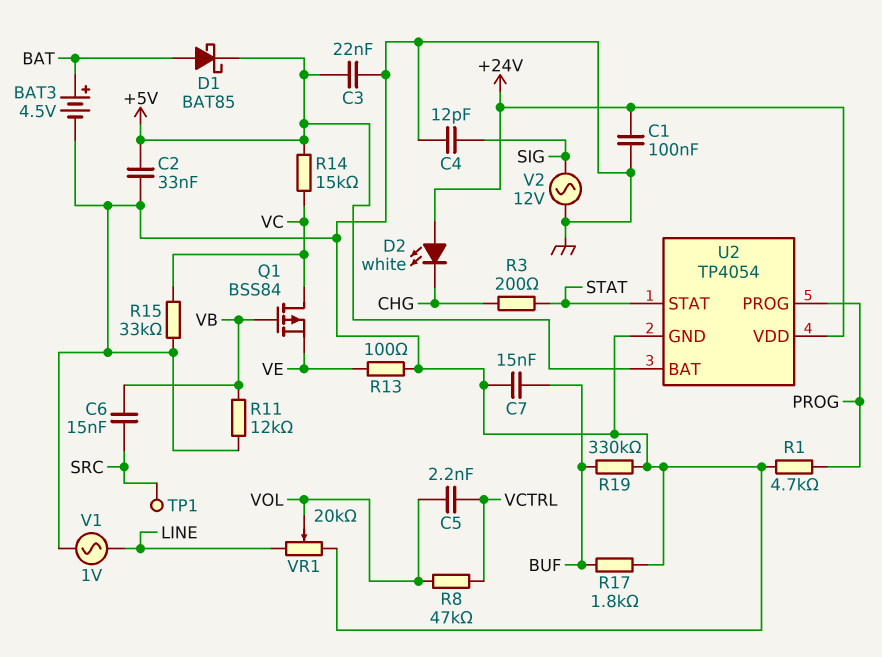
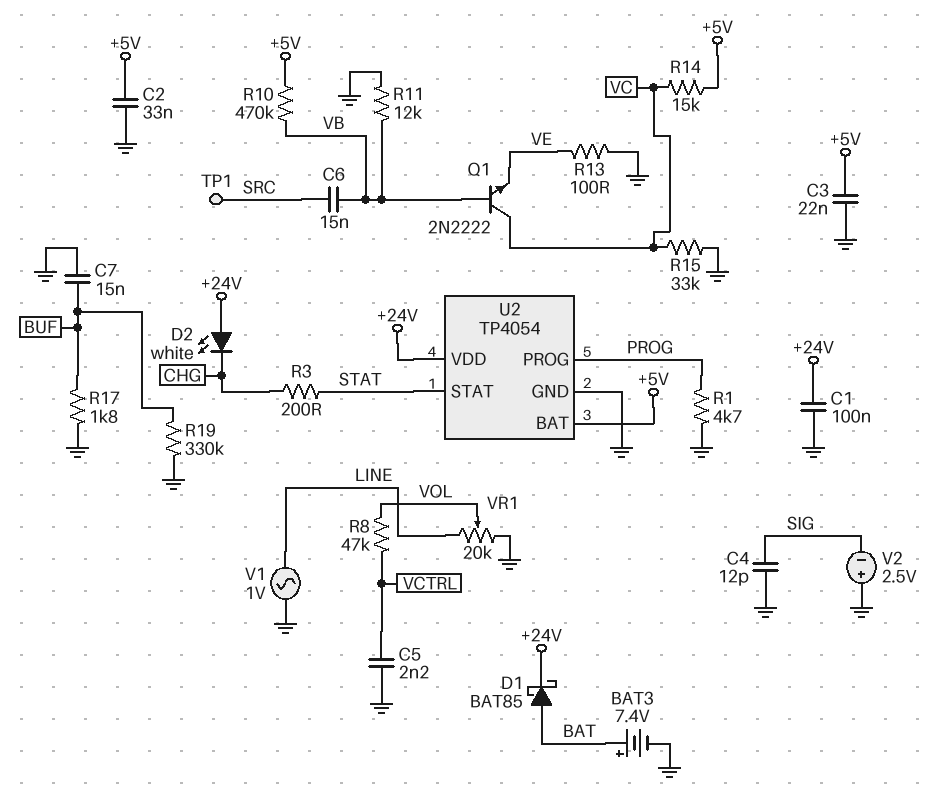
BAT3: 4.5V (plus BAT, minus GND) -> 7.4V (plus BAT, minus GND)
C5: 2.2nF (VCTRL, VOL) -> 2.2nF (GND, VCTRL)
D1: schottky BAT85 (A BAT, K +5V) -> schottky BAT85 (A BAT, K +24V)
Q1: PMOS BSS84 (G VB, D VC, S VE) -> NPN 2N2222 (B VB, C VC, E VE)
R10: none -> 470k (+5V, VB)
V2: AC 12V (GND, SIG) -> 2.5V (plus GND, minus SIG)

